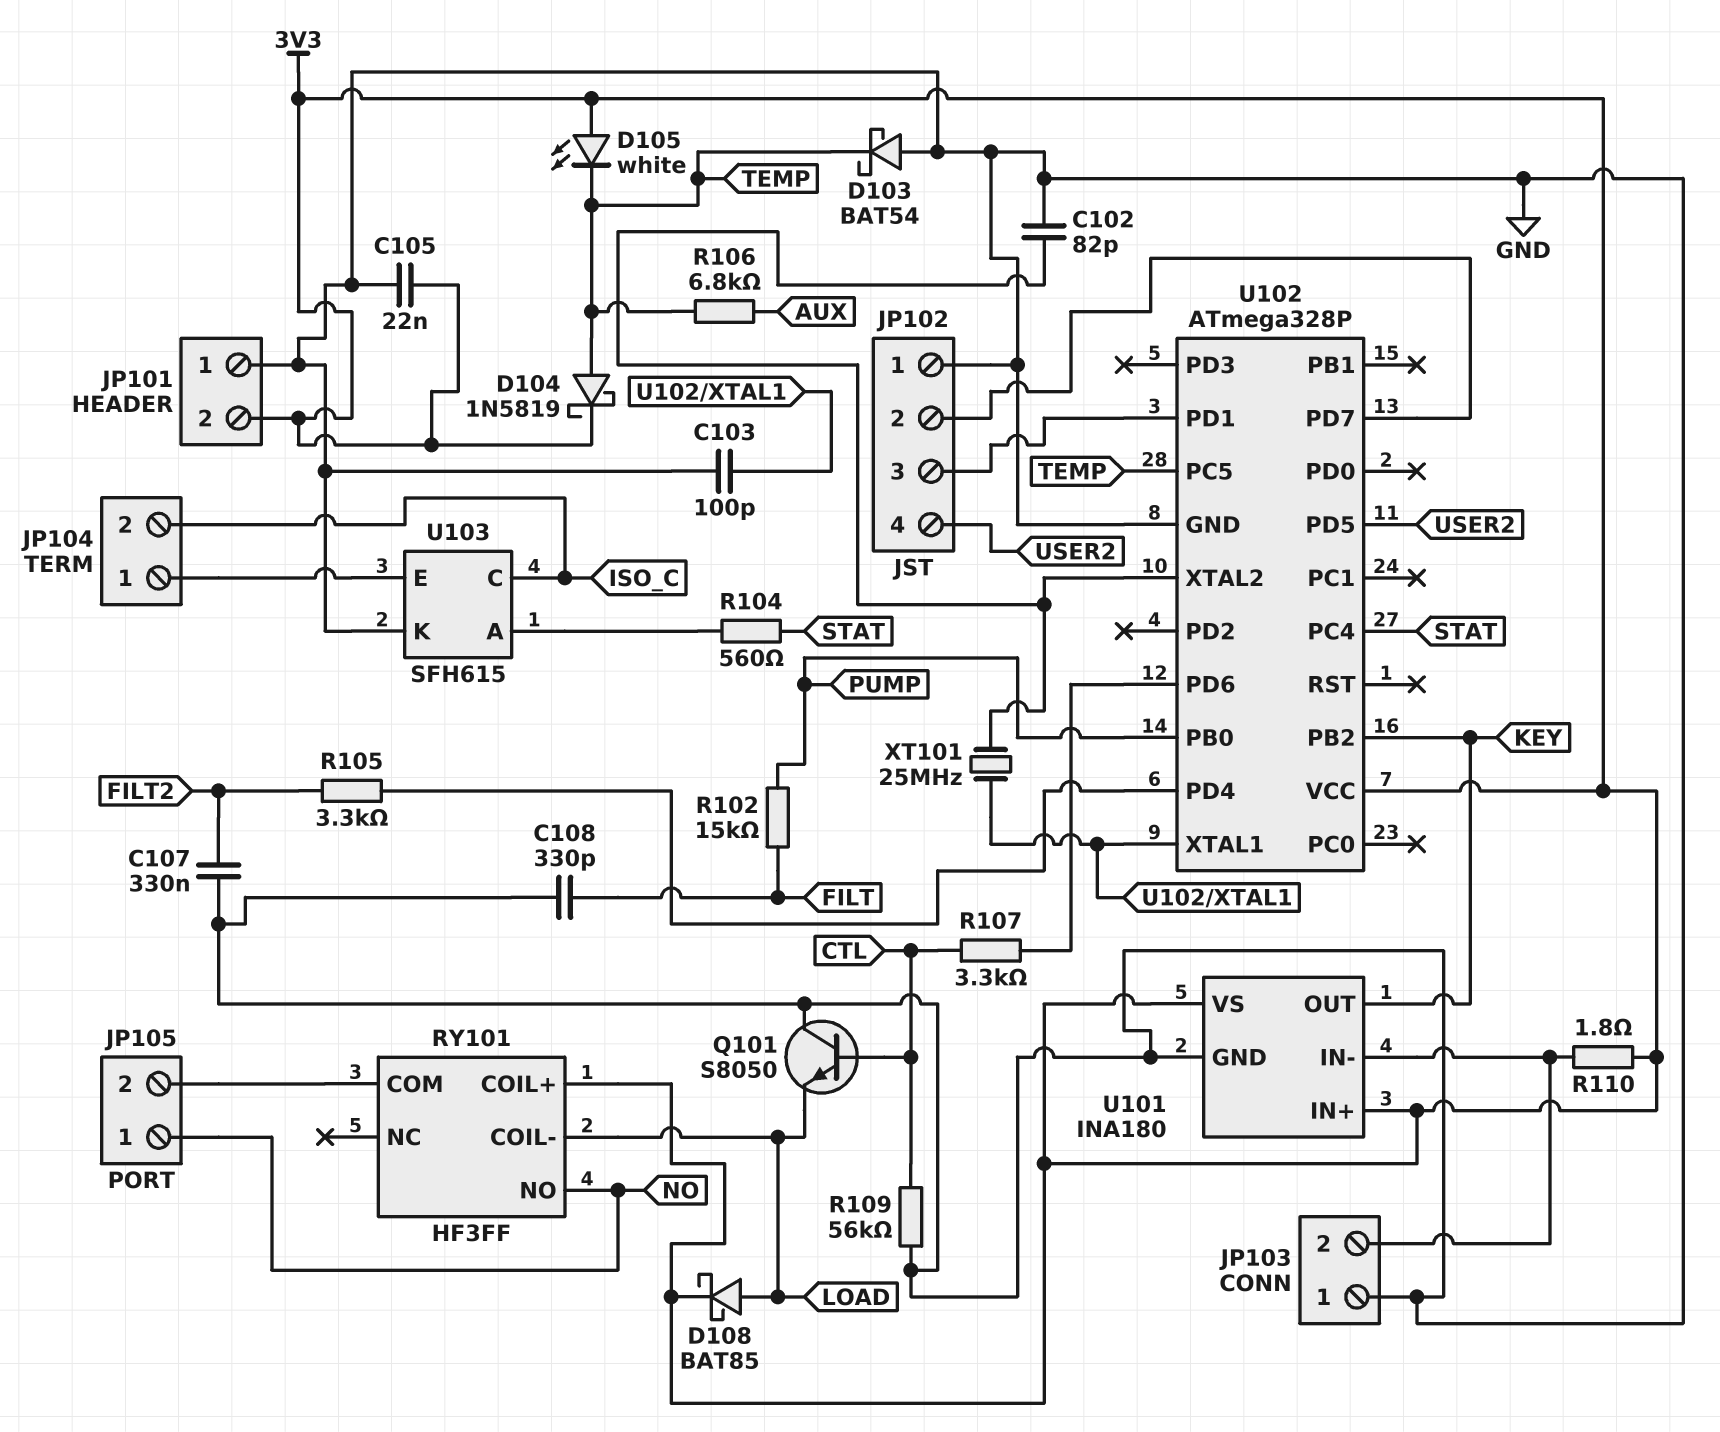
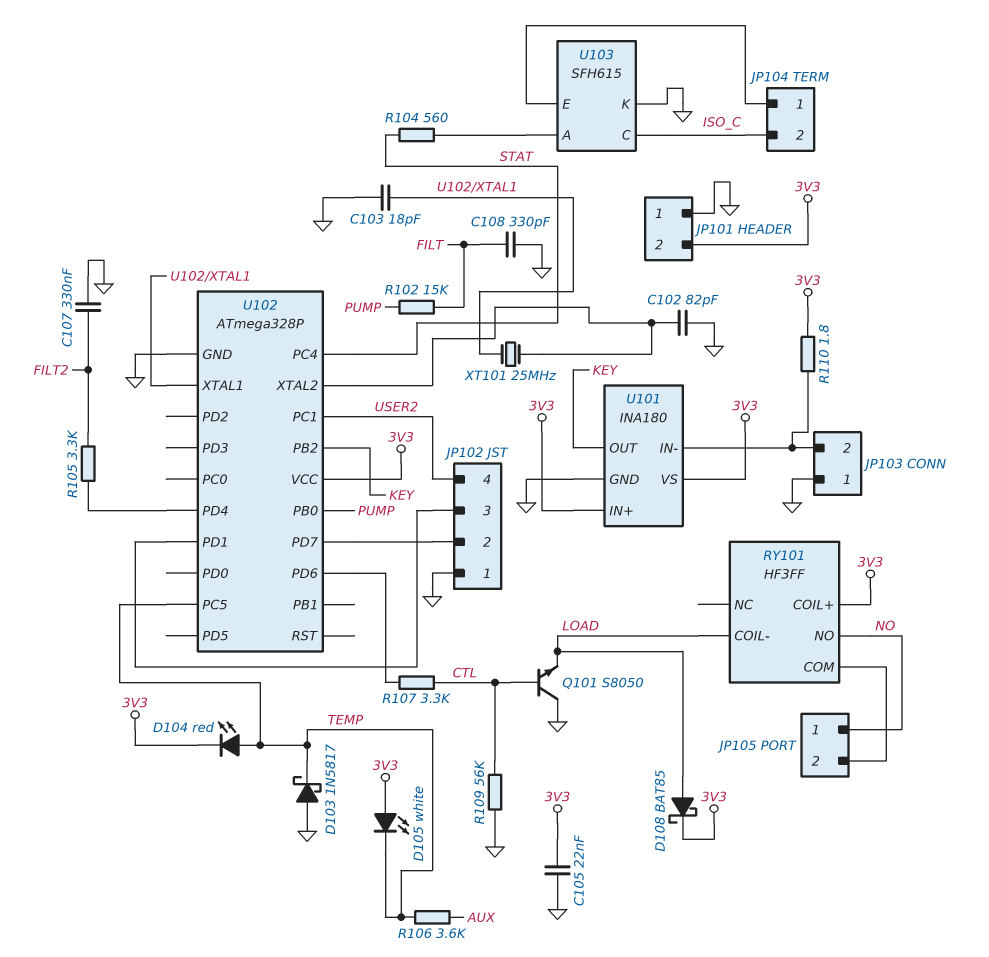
C103: 100pF (GND, U102/XTAL1) -> 18pF (GND, U102/XTAL1)
D103: schottky BAT54 (A GND, K TEMP) -> schottky 1N5817 (A GND, K TEMP)
D104: schottky 1N5819 (A TEMP, K 3V3) -> LED red (A TEMP, K 3V3)
R106: 6.8k (AUX, TEMP) -> 3.6k (AUX, TEMP)
U102 pin PC1: none -> USER2
U102 pin PD5: USER2 -> none

